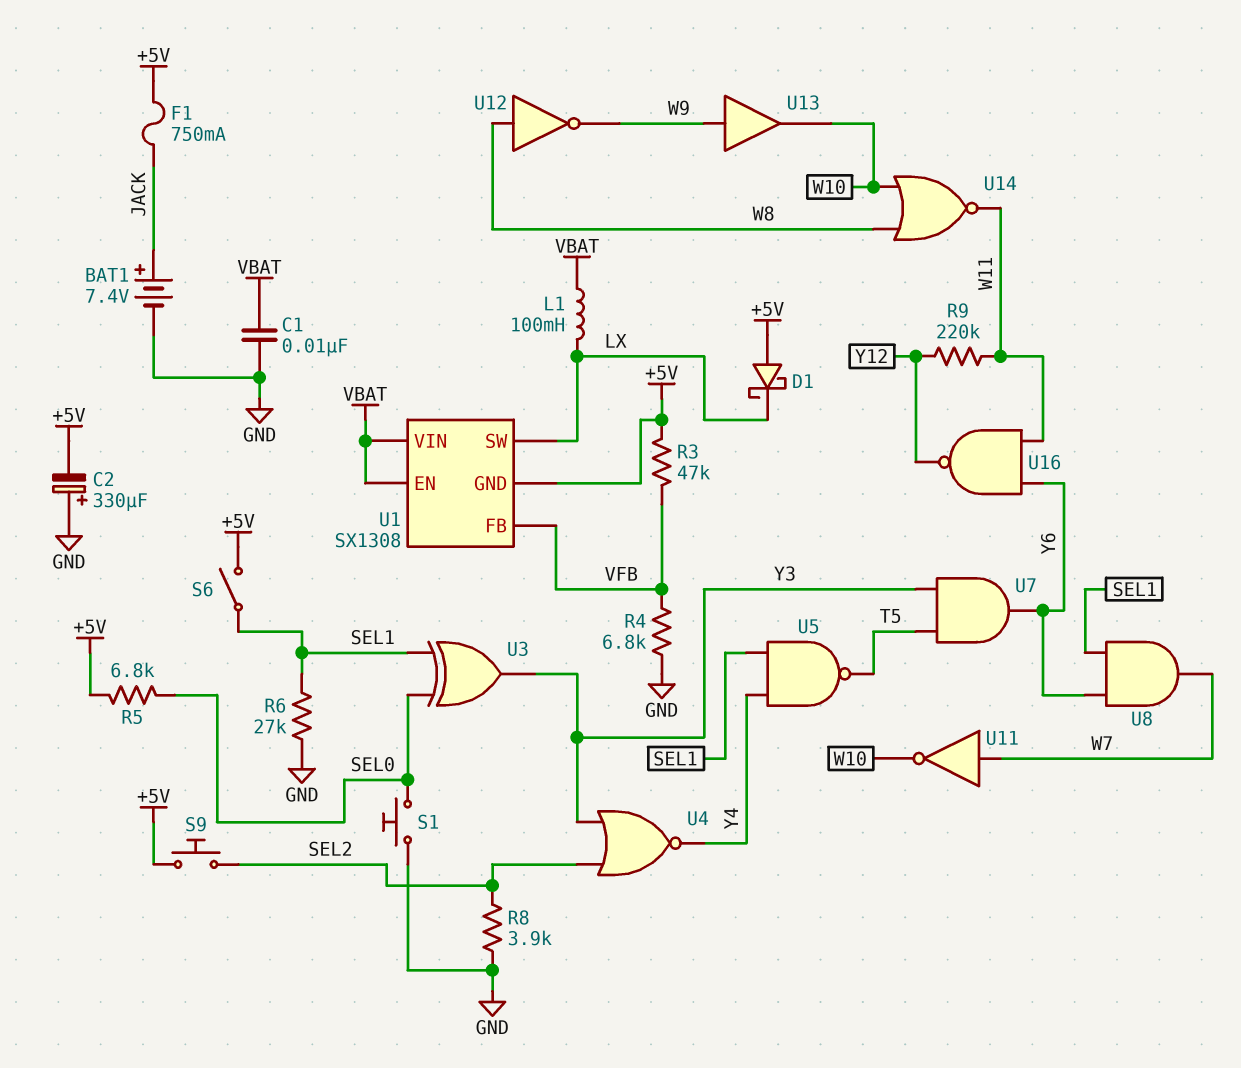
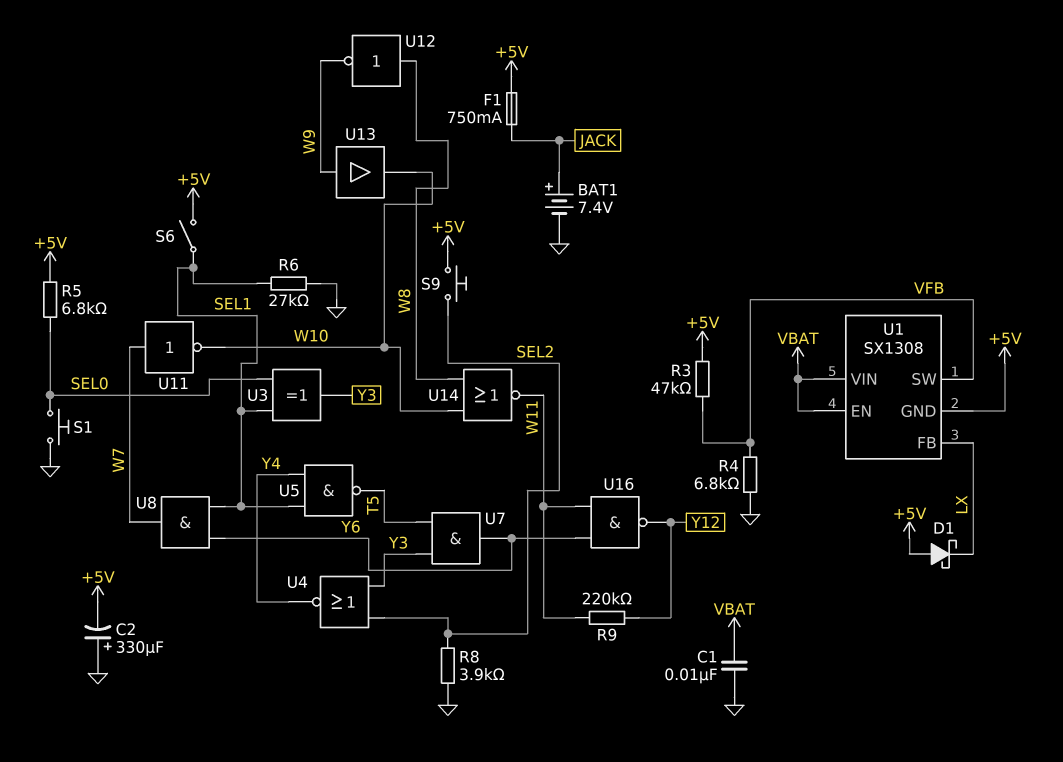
L1: 100mH (LX, VBAT) -> none
U1 pin FB: VFB -> LX
U1 pin SW: LX -> VFB

